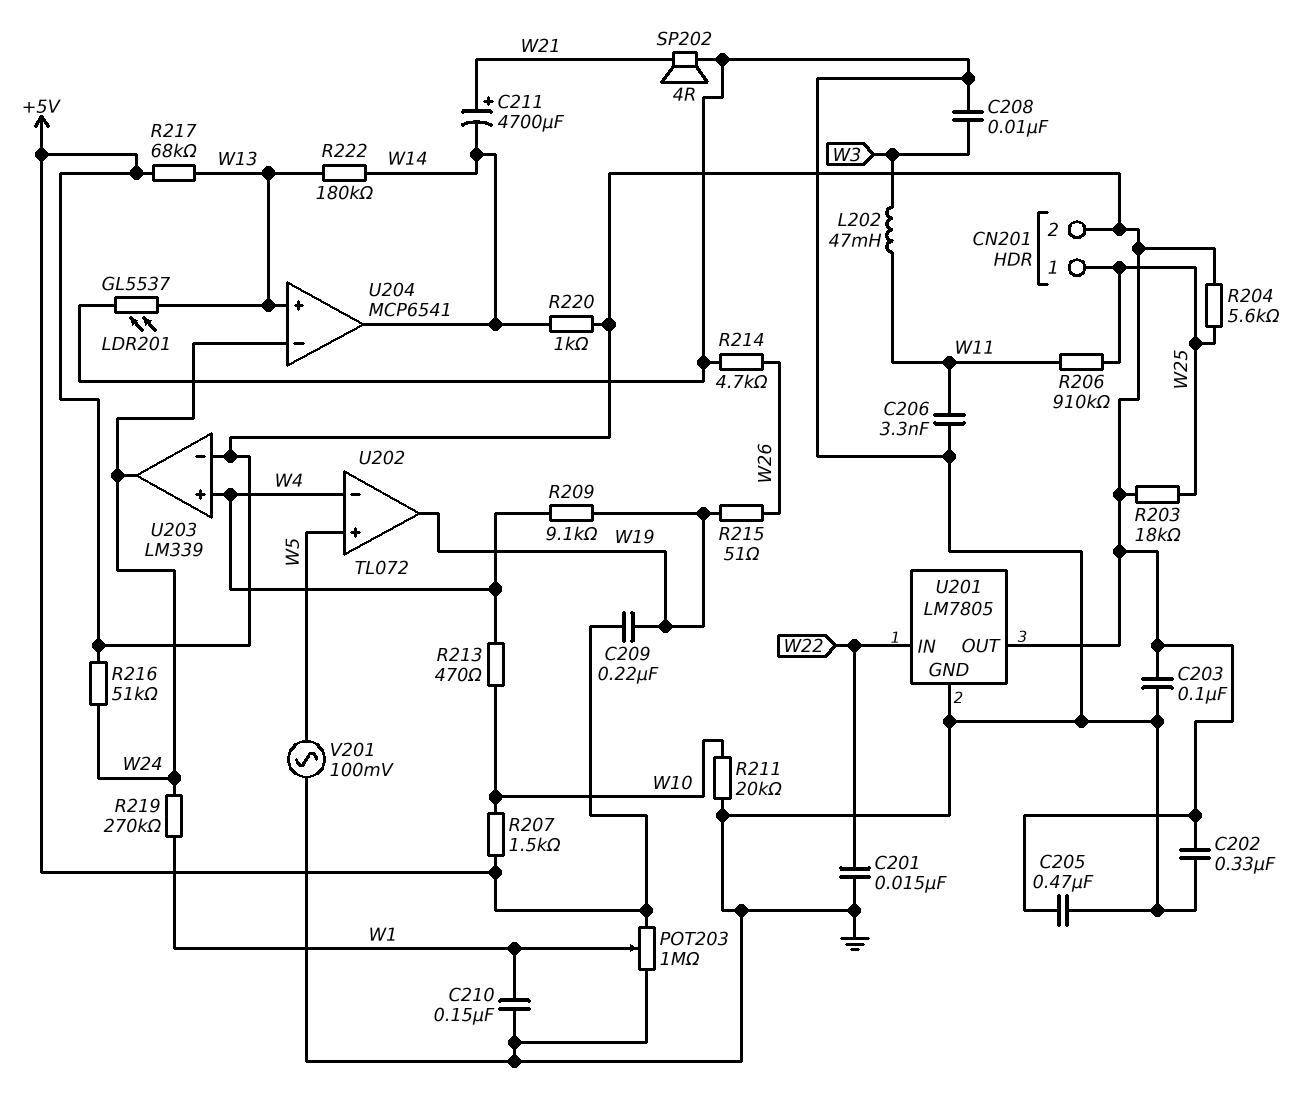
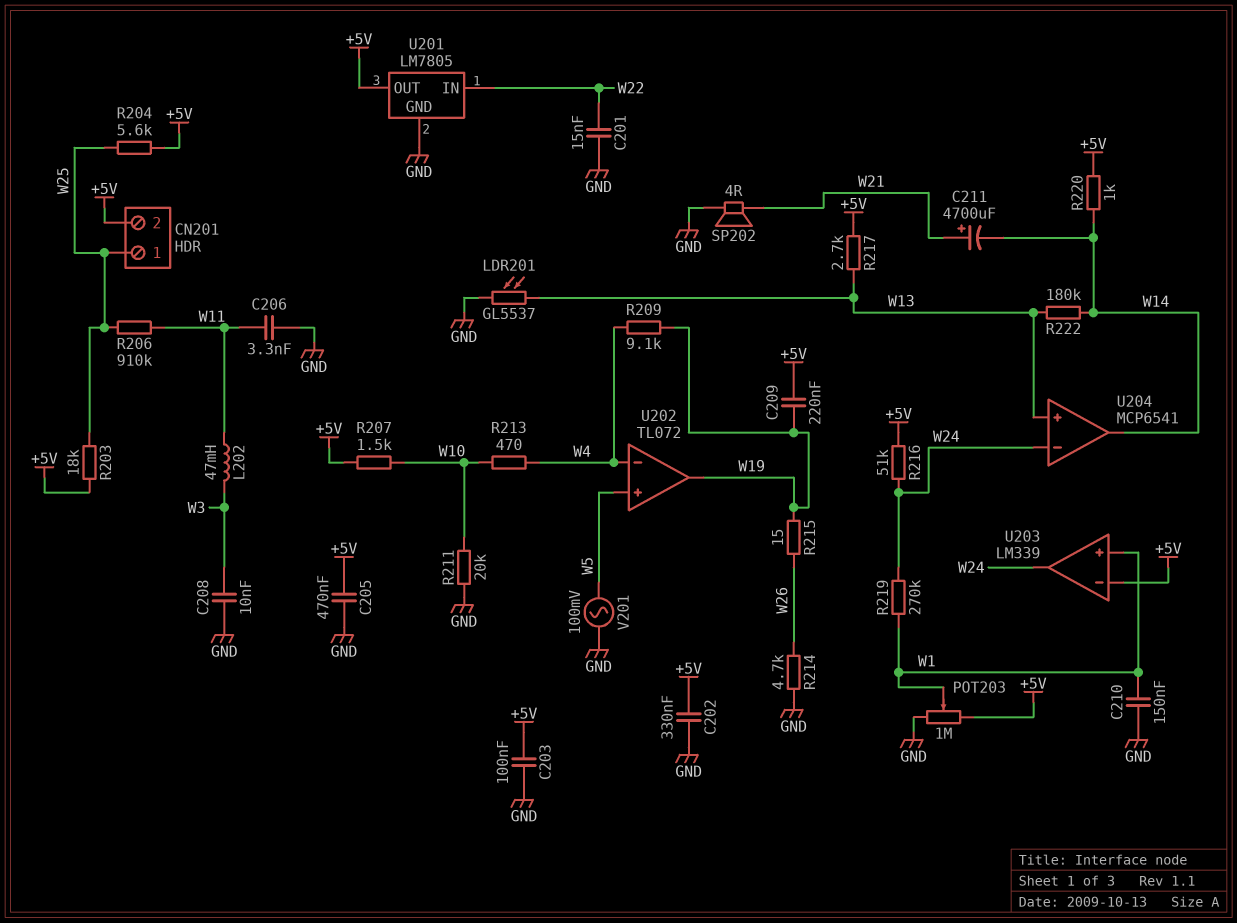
R215: 51 (W19, W26) -> 15 (W19, W26)
R217: 68k (+5V, W13) -> 2.7k (+5V, W13)
U203 pin in+: W4 -> W1

